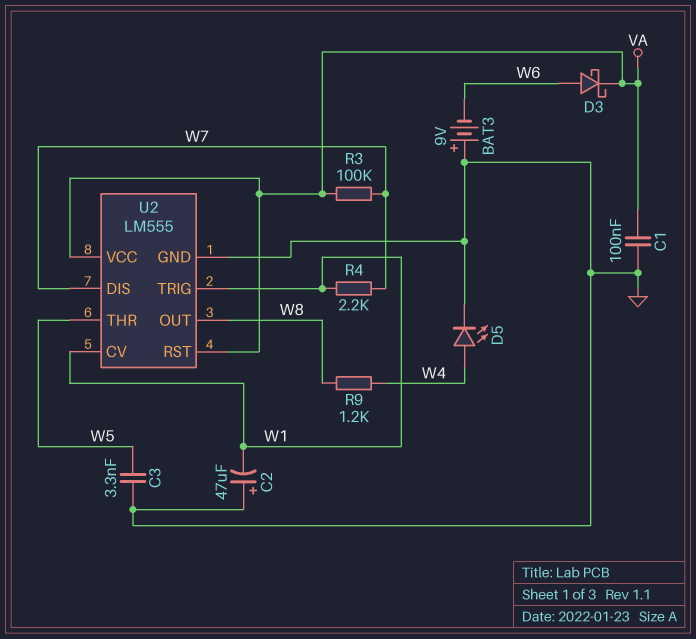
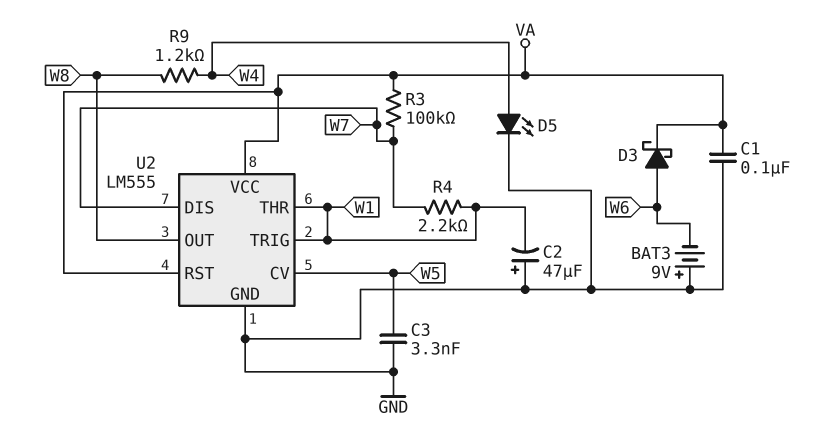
U2 pin CV: W1 -> W5
U2 pin THR: W5 -> W1

